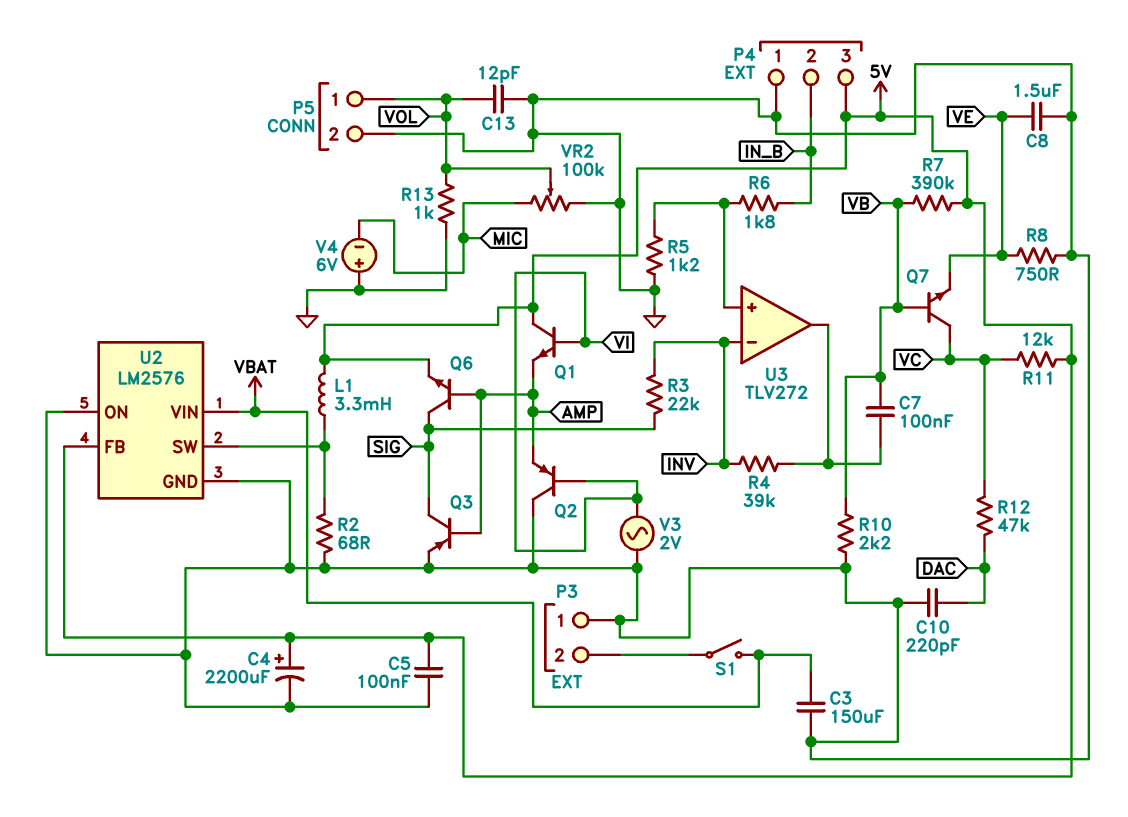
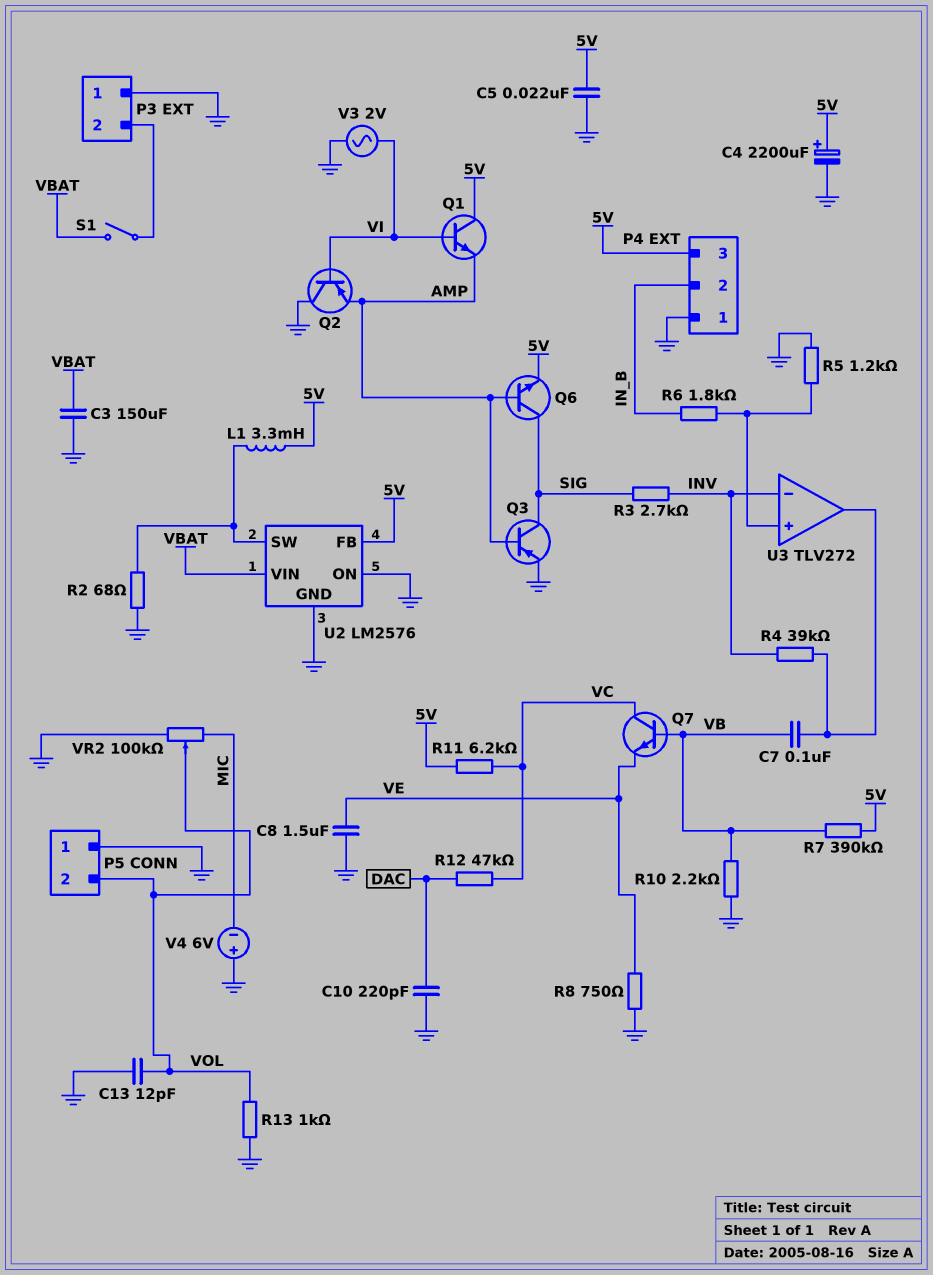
C5: 100nF (5V, GND) -> 22nF (5V, GND)
P5 pin 1: VOL -> GND
P5 pin 2: GND -> VOL
R3: 22k (INV, SIG) -> 2.7k (INV, SIG)
R11: 12k (5V, VC) -> 6.2k (5V, VC)

